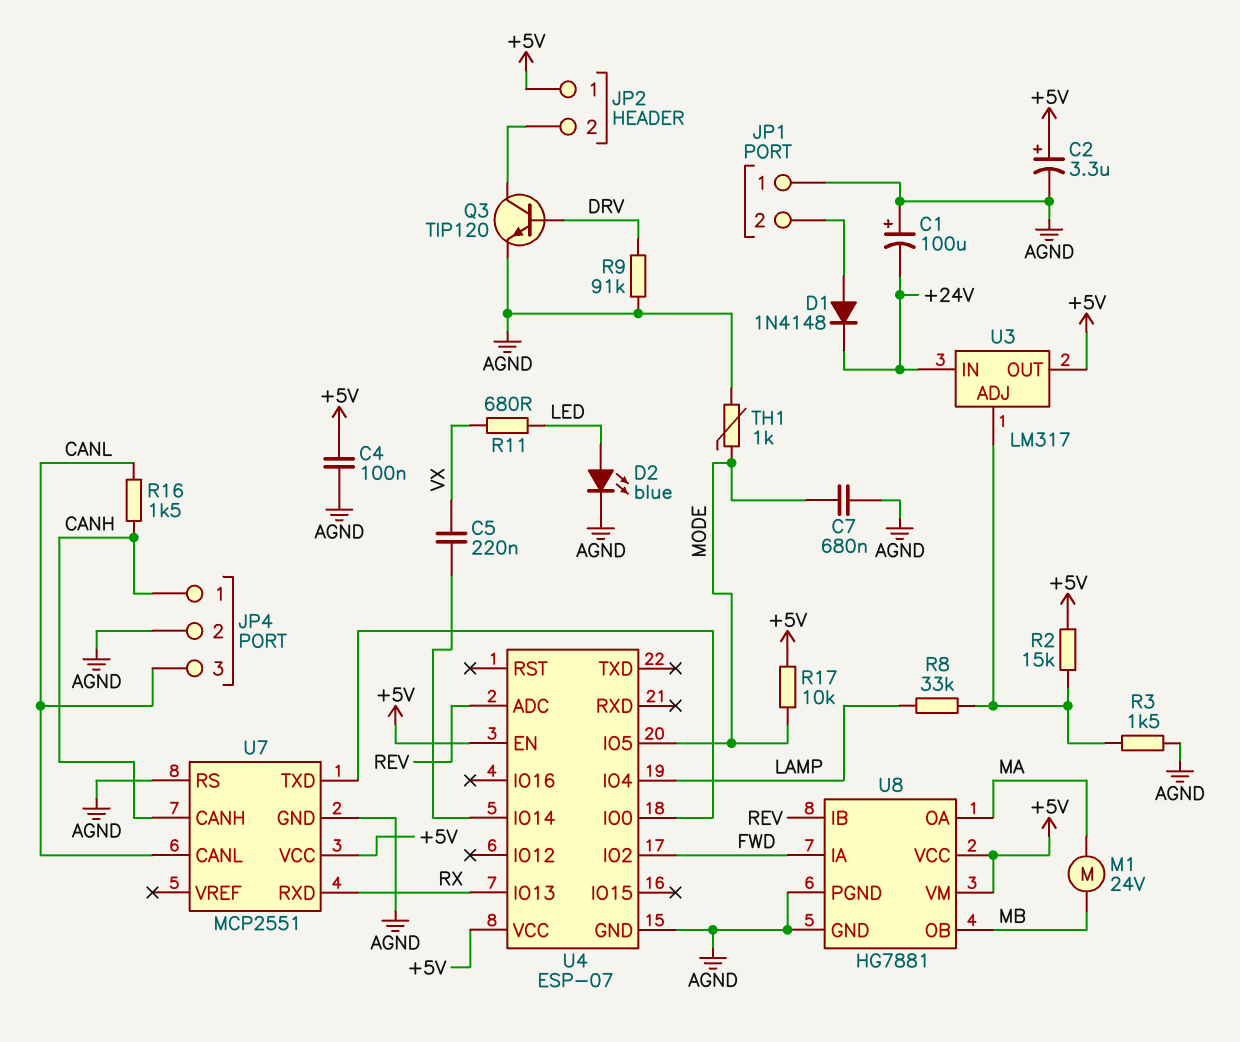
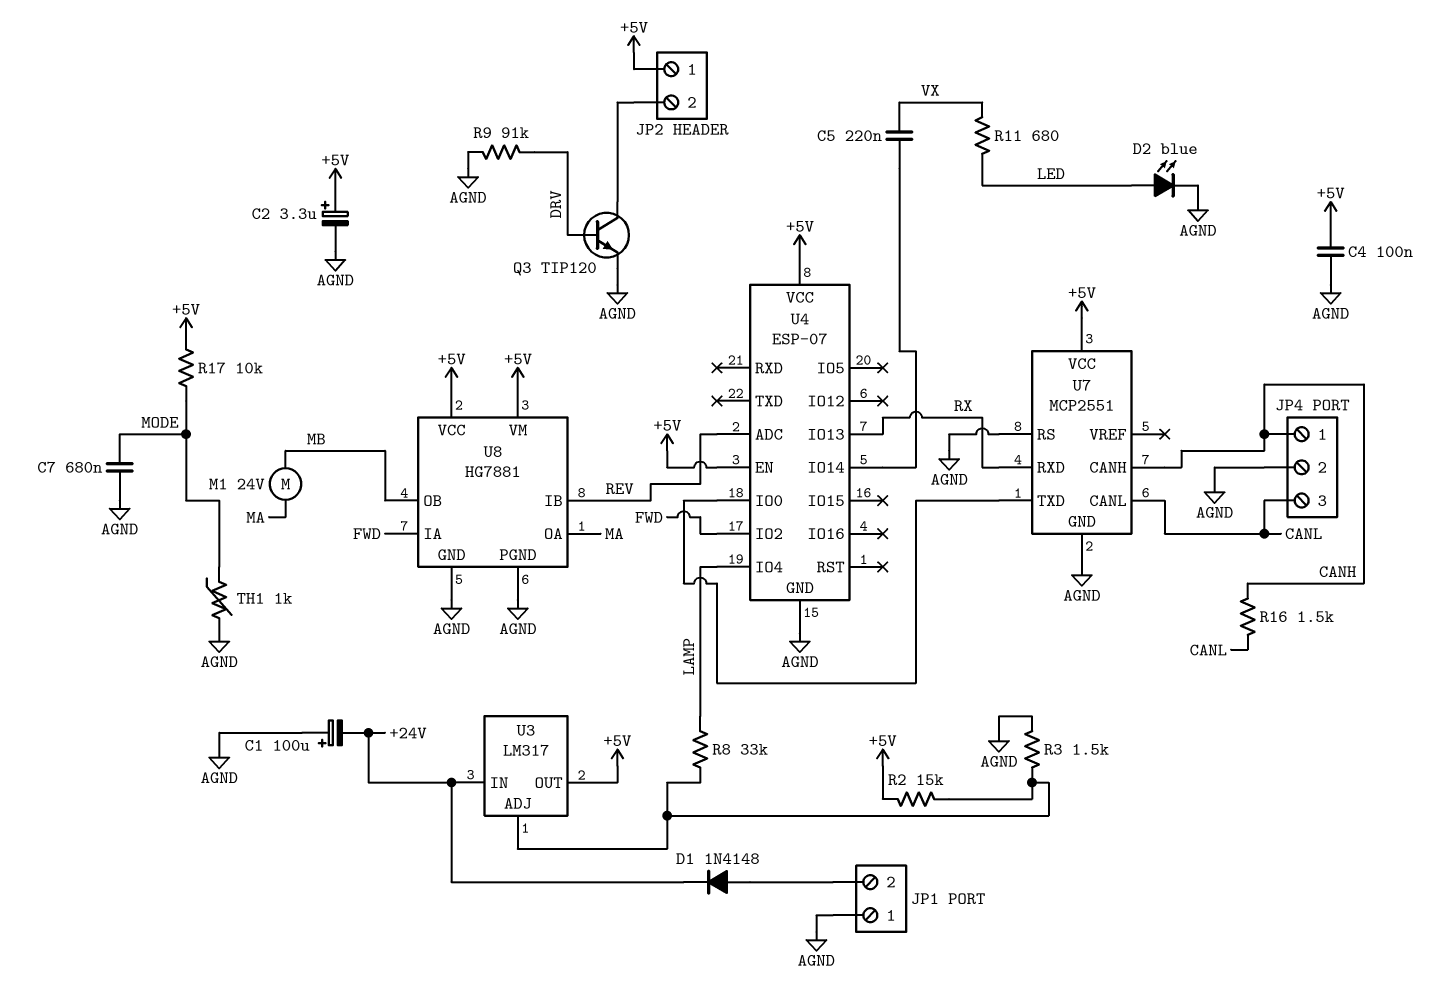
U4 pin IO5: MODE -> none

